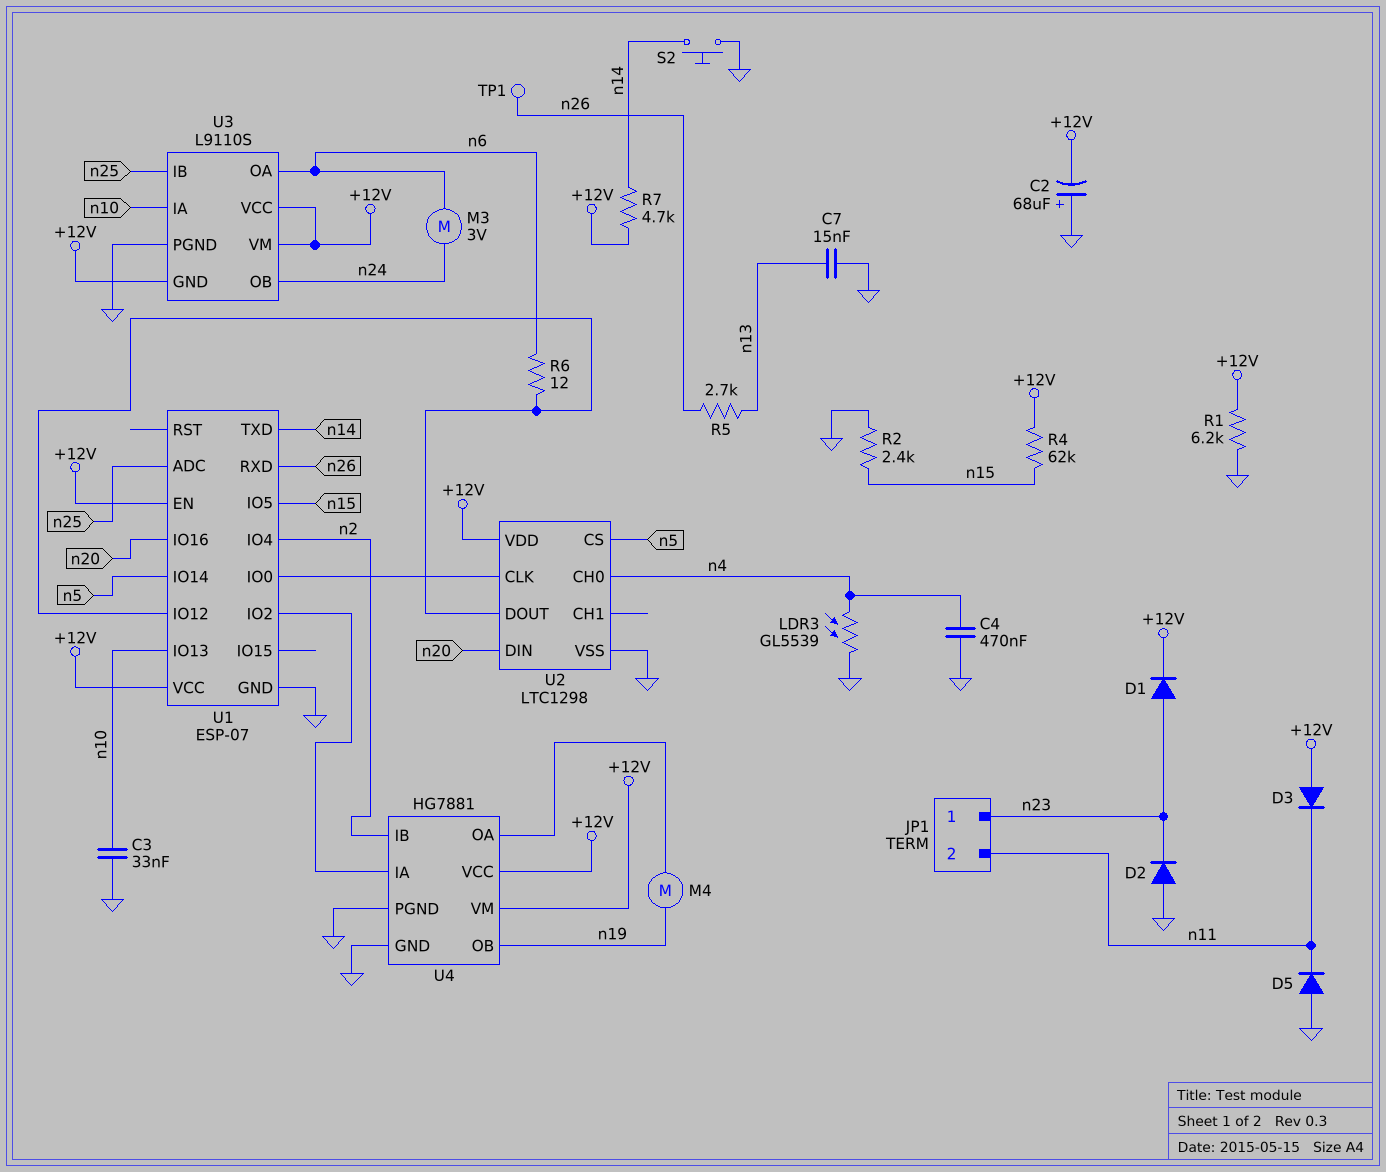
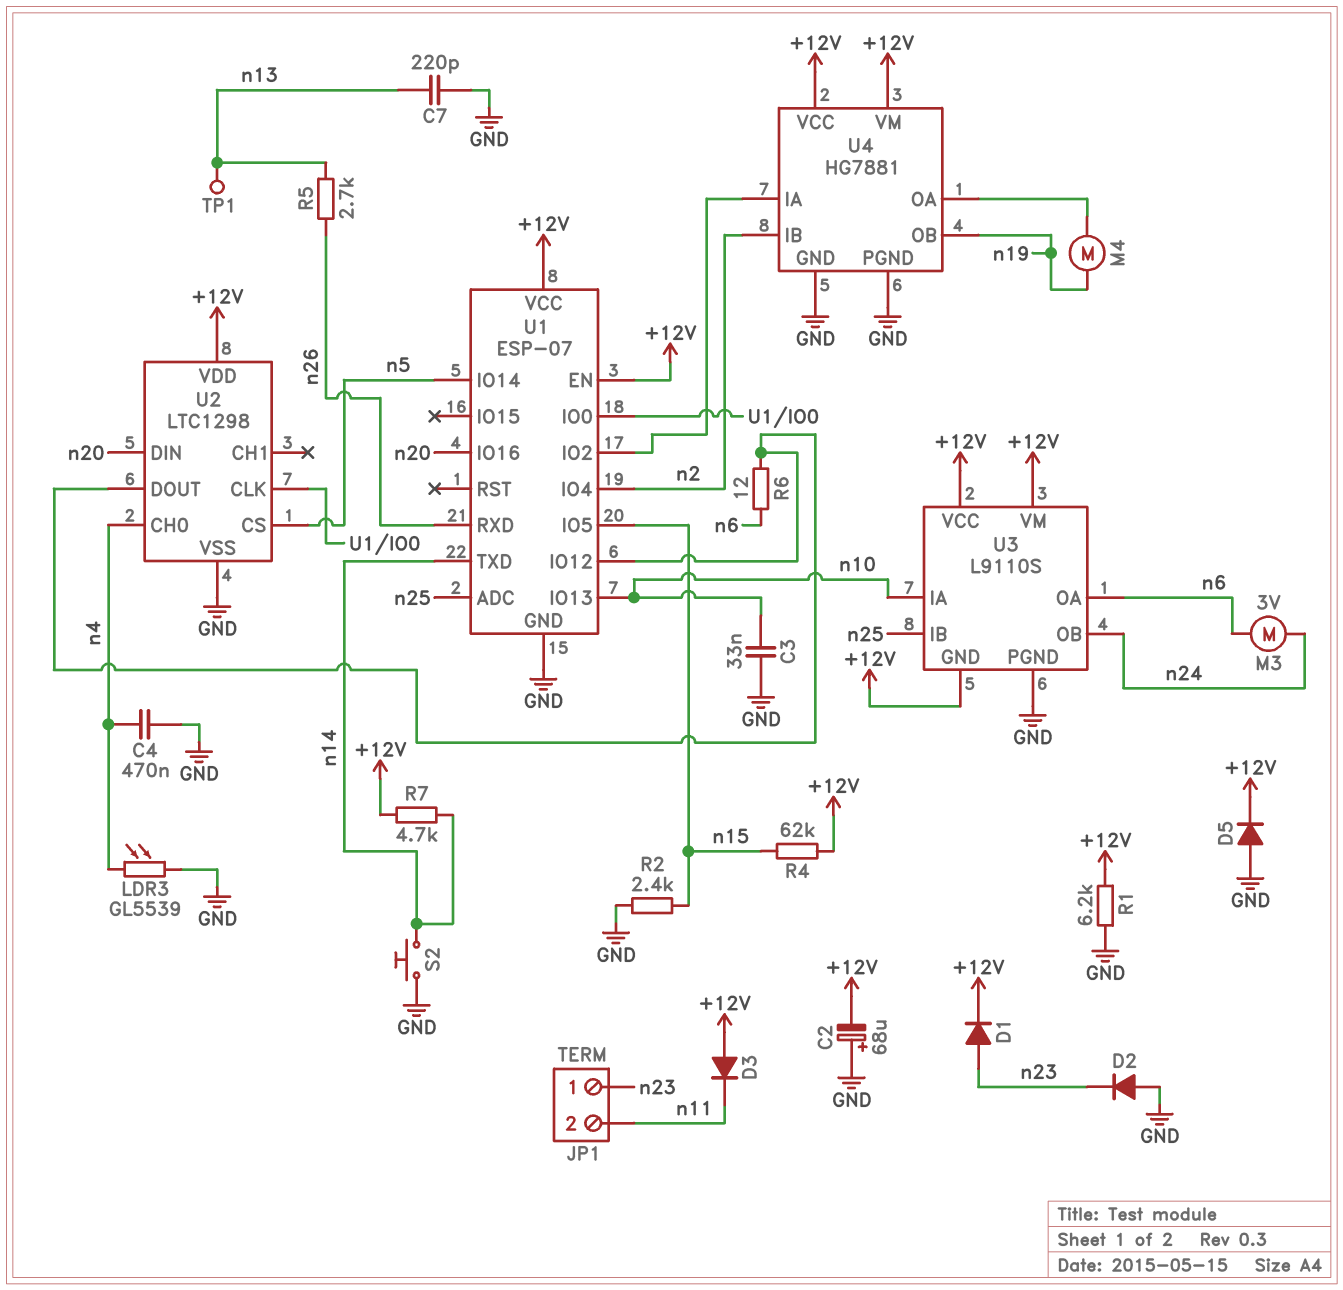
C7: 15nF (GND, n13) -> 220pF (GND, n13)
D5: diode (A GND, K n11) -> diode (A GND, K +12V)
TP1: test point (n26) -> test point (n13)

